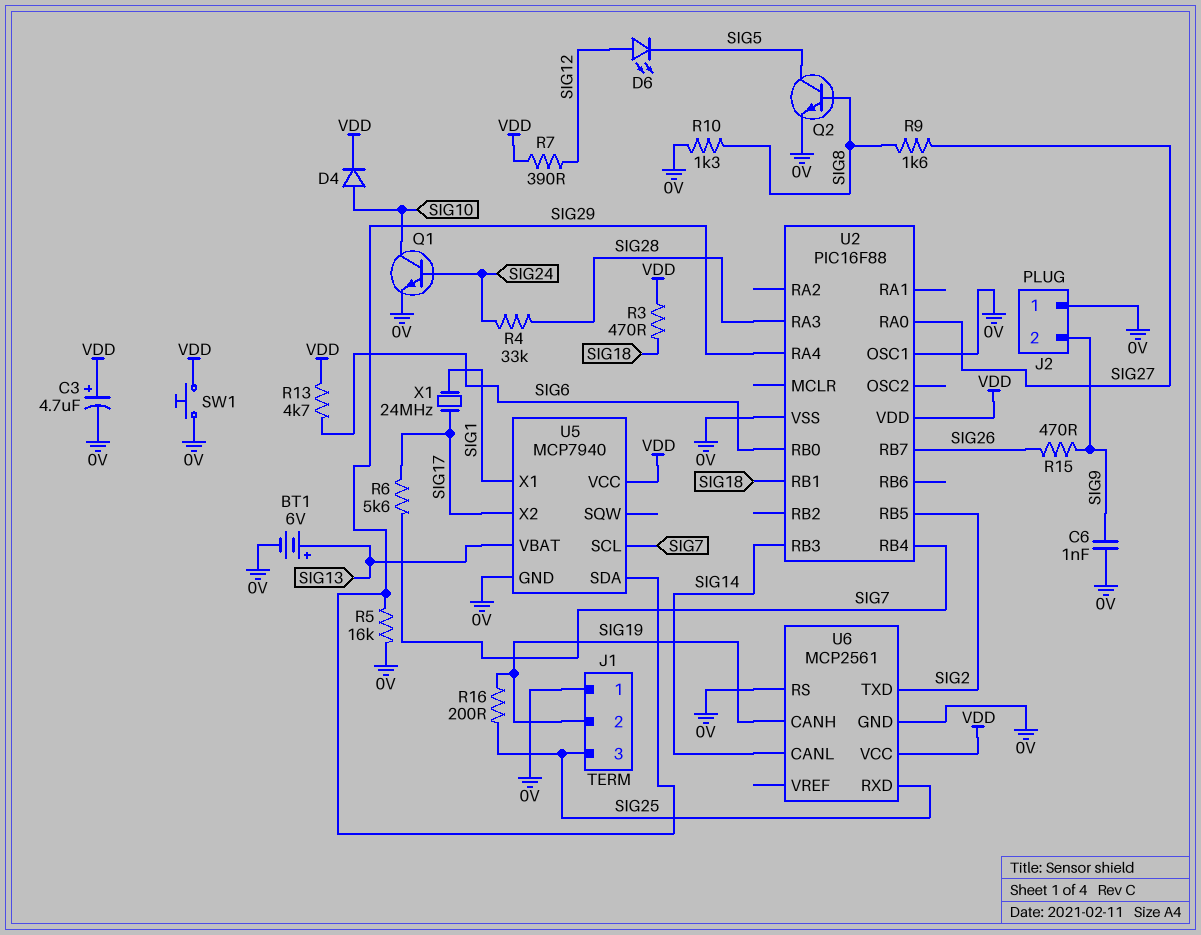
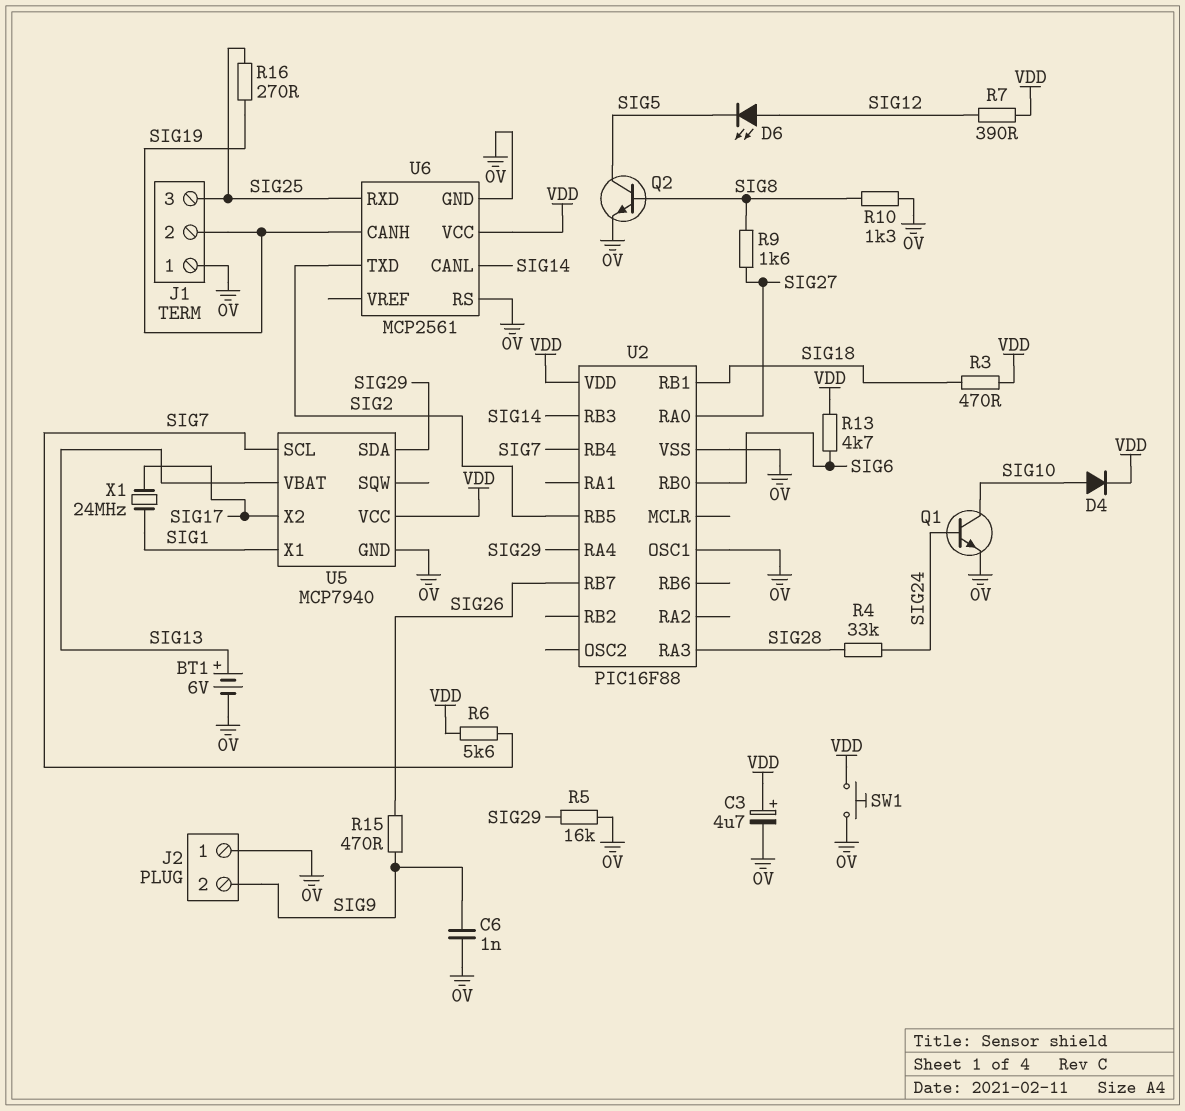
R6: 5.6k (SIG7, SIG17) -> 5.6k (SIG7, VDD)
R16: 200 (SIG19, SIG25) -> 270 (SIG19, SIG25)

